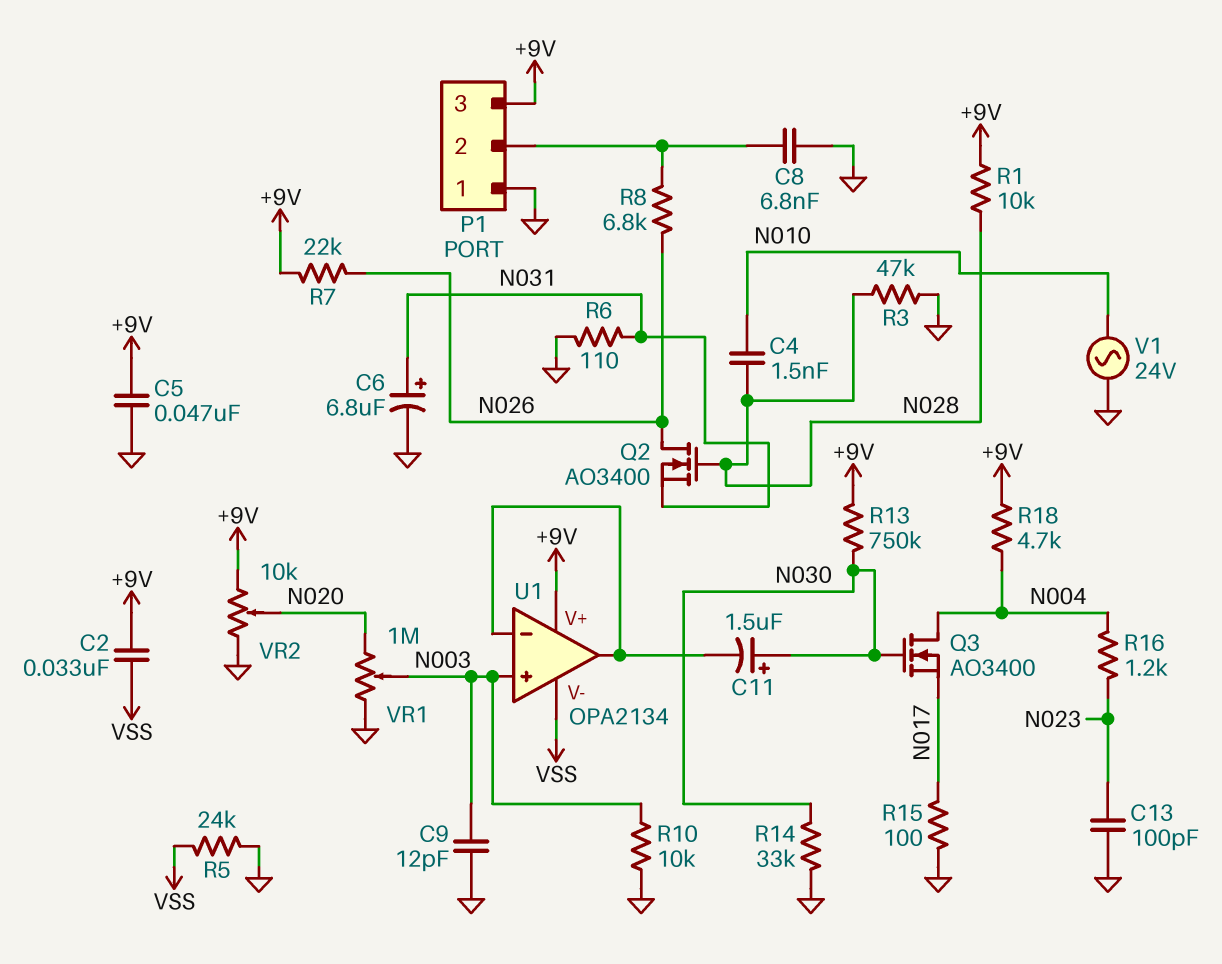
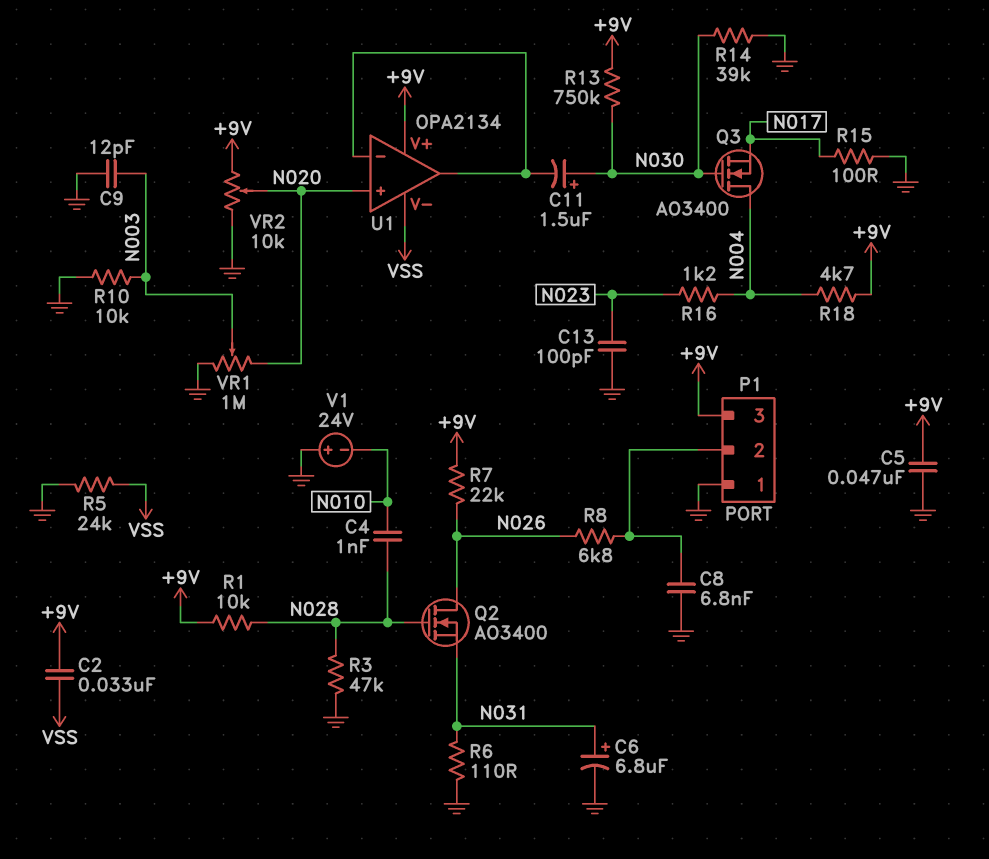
C4: 1.5nF (N010, N028) -> 1nF (N010, N028)
R14: 33k (GND, N030) -> 39k (GND, N030)
U1 pin in+: N003 -> N020
V1: AC 24V (GND, N010) -> 24V (plus GND, minus N010)

